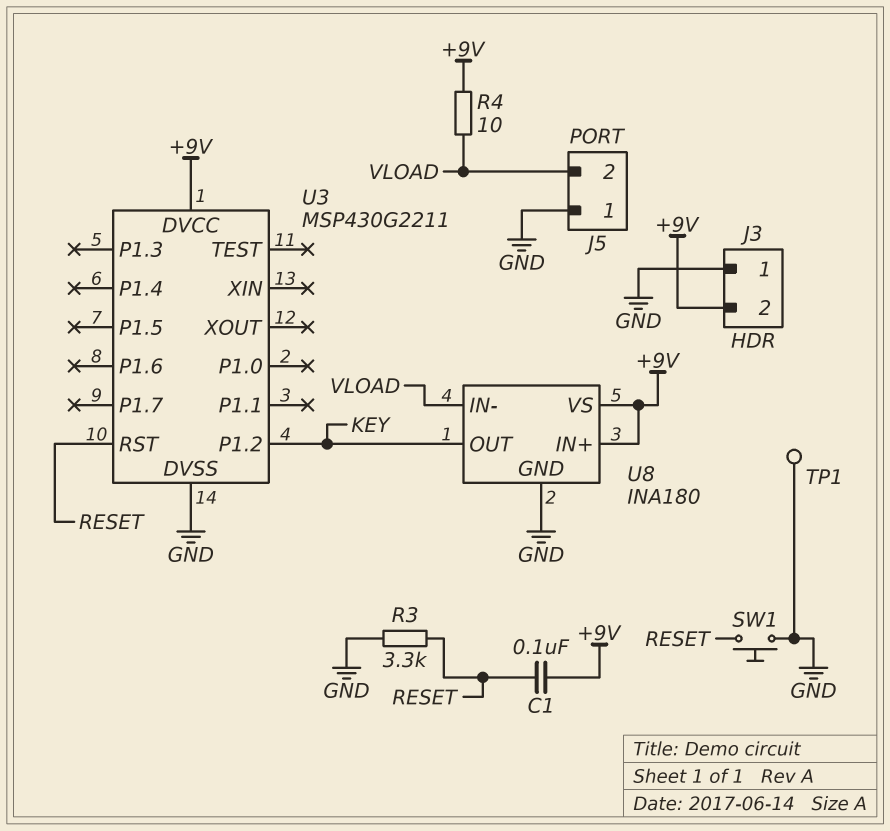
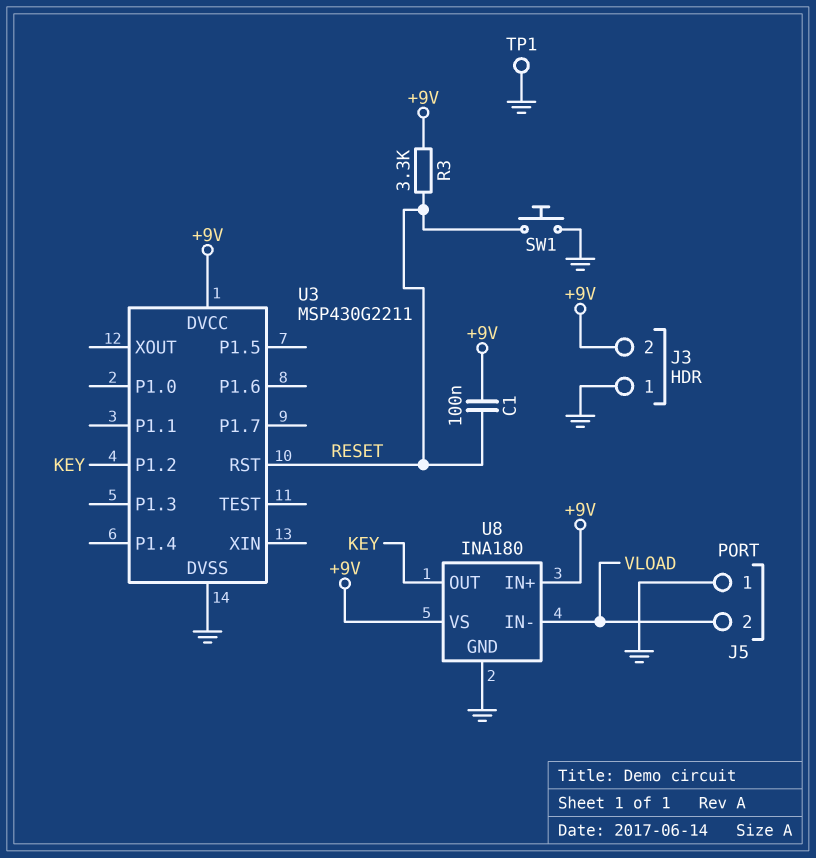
R3: 3.3k (GND, RESET) -> 3.3k (+9V, RESET)
R4: 10 (+9V, VLOAD) -> none

